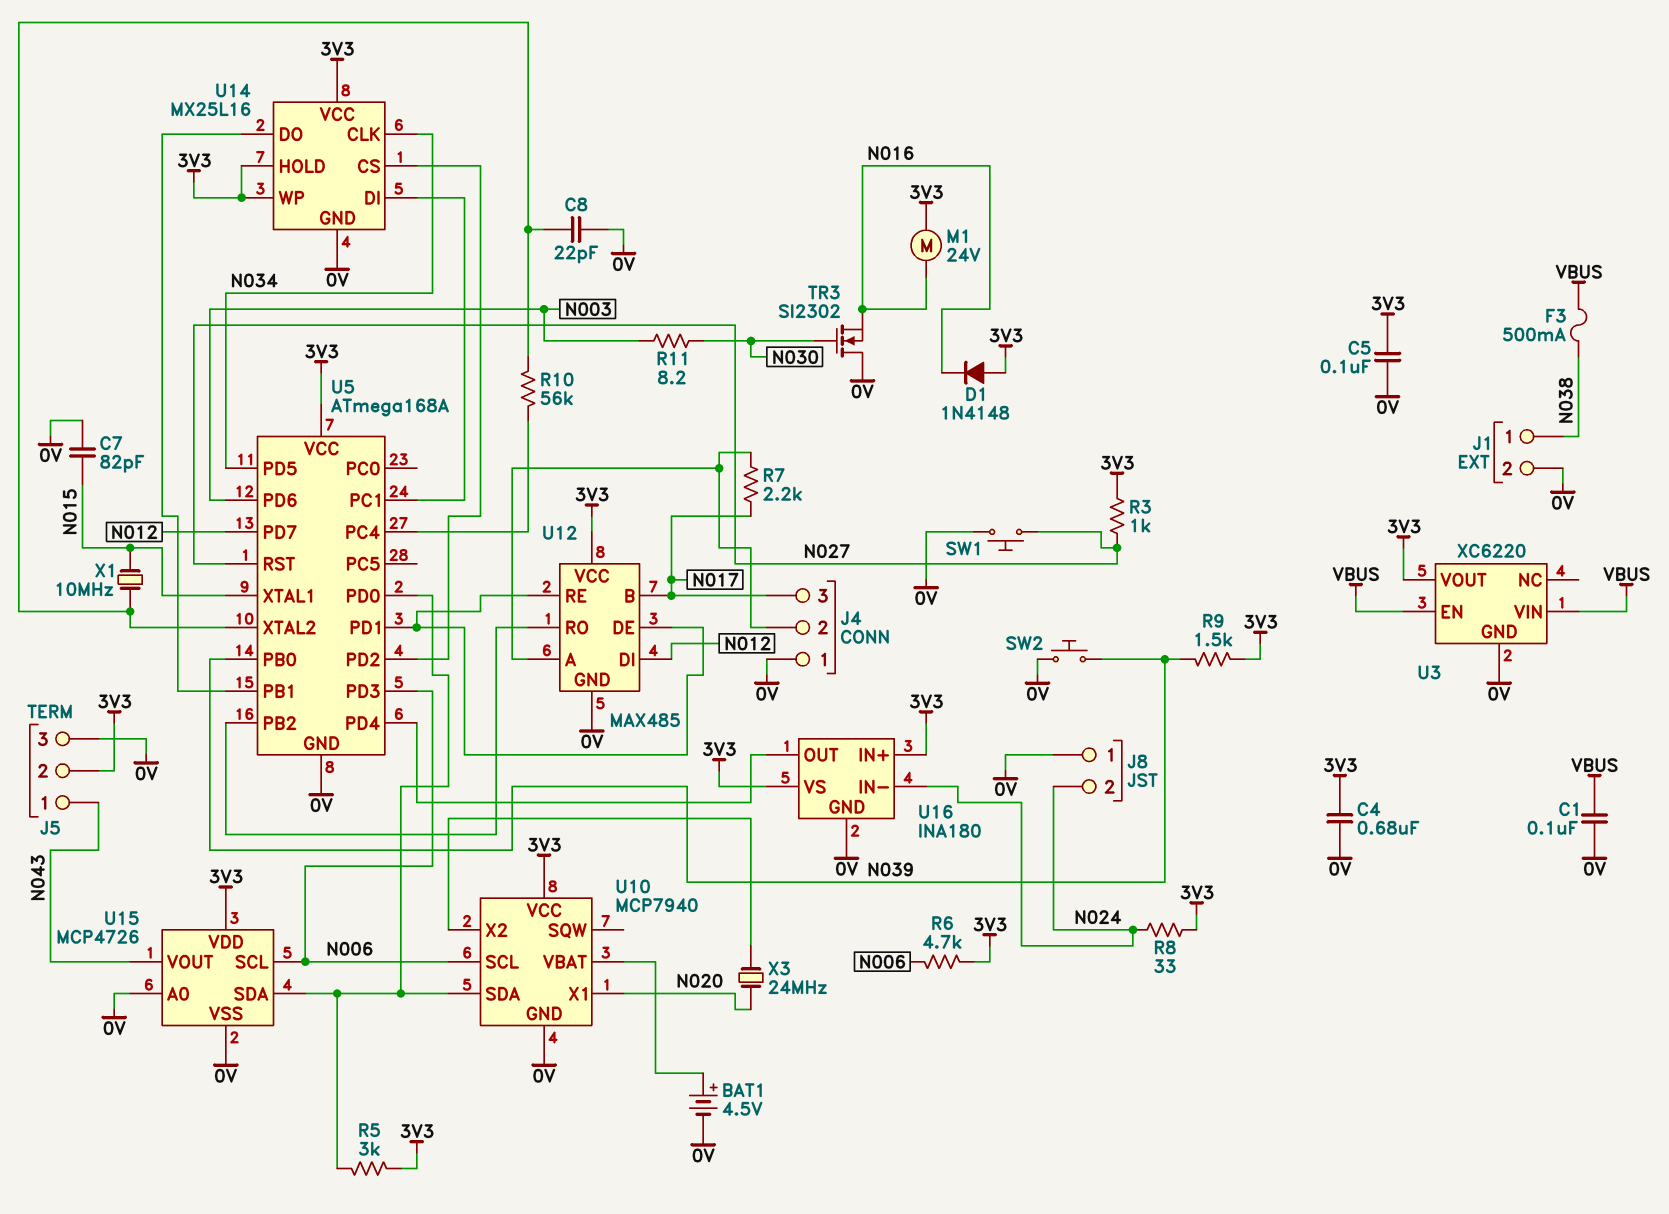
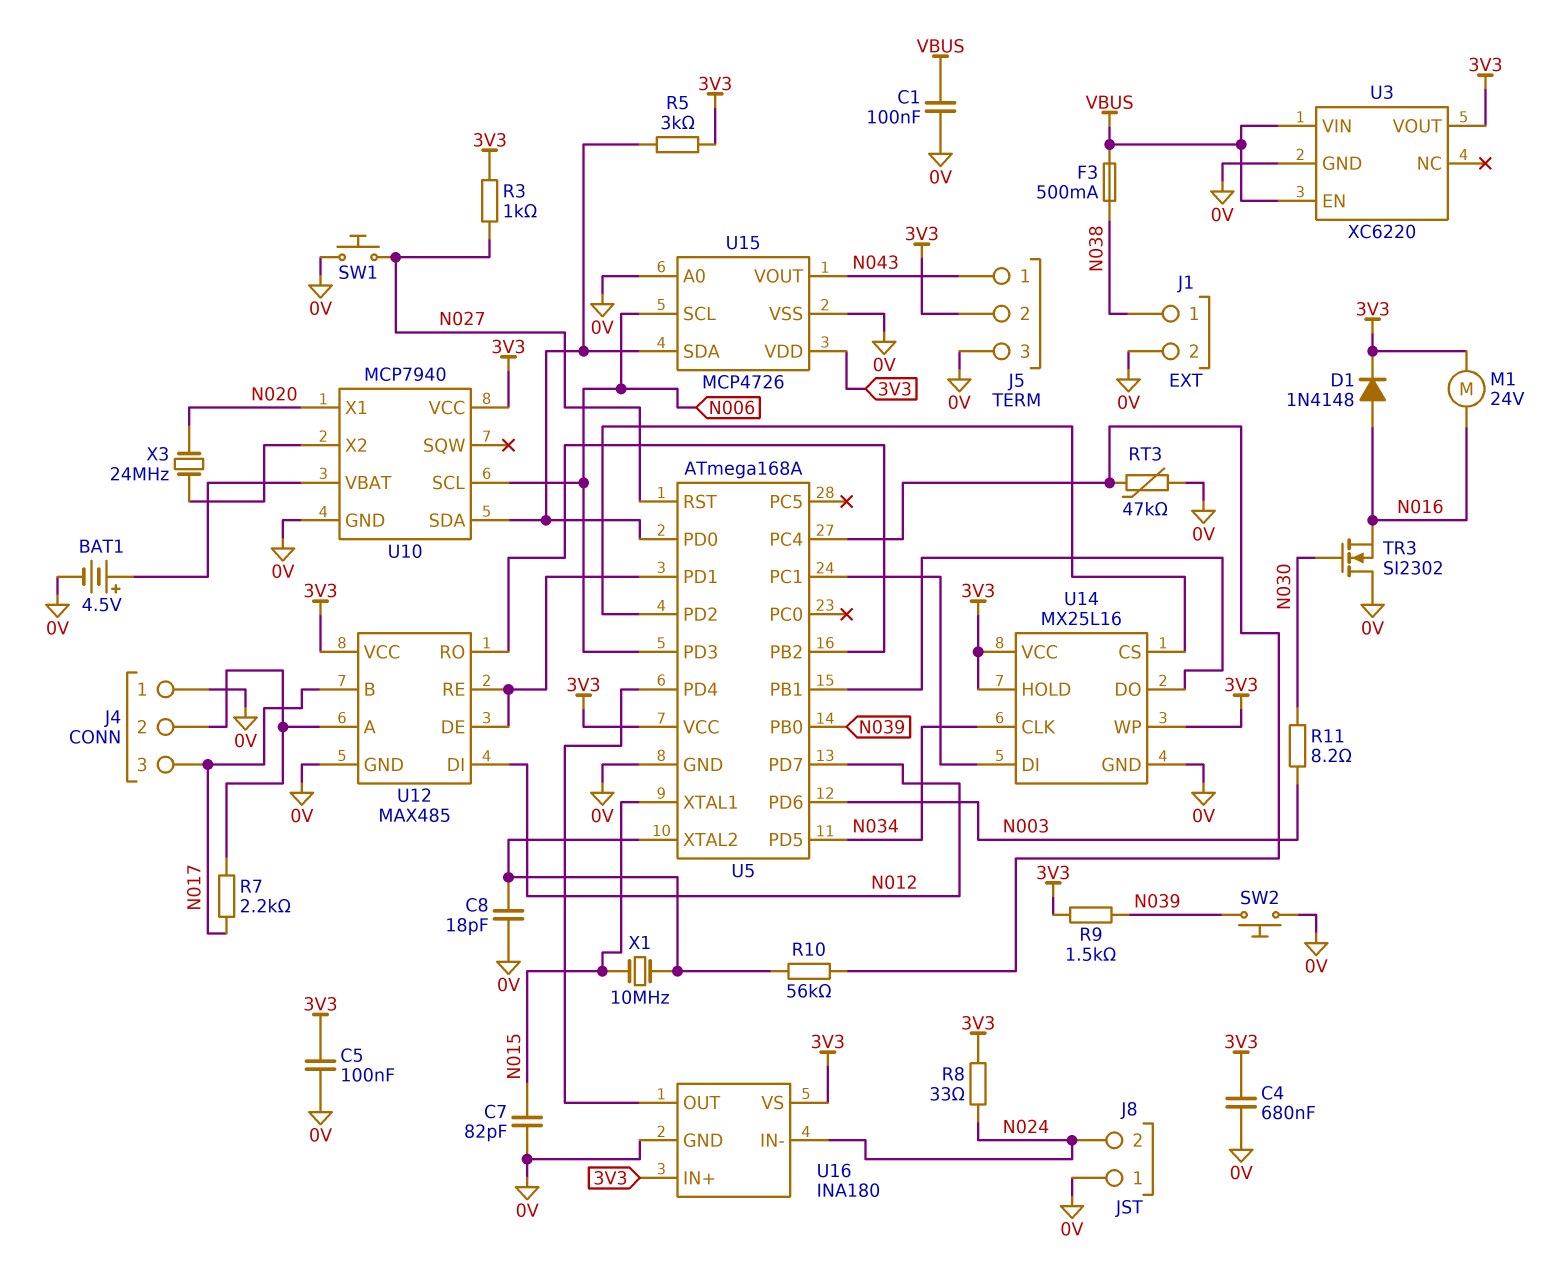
C8: 22pF (0V, U5/XTAL2) -> 18pF (0V, U5/XTAL2)
D1: diode 1N4148 (A 3V3, K N016) -> diode 1N4148 (A N016, K 3V3)
R6: 4.7k (3V3, N006) -> none
RT3: none -> 47k (0V, U5/PC4)

